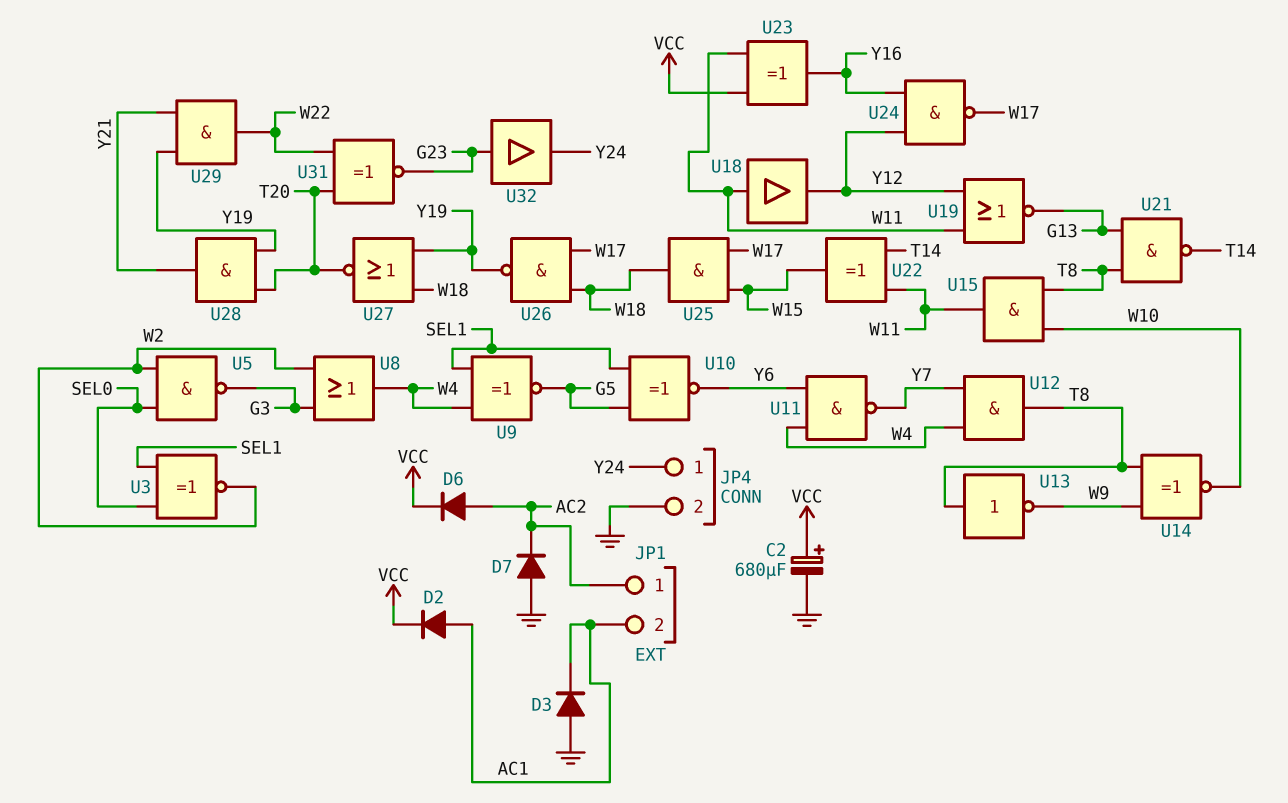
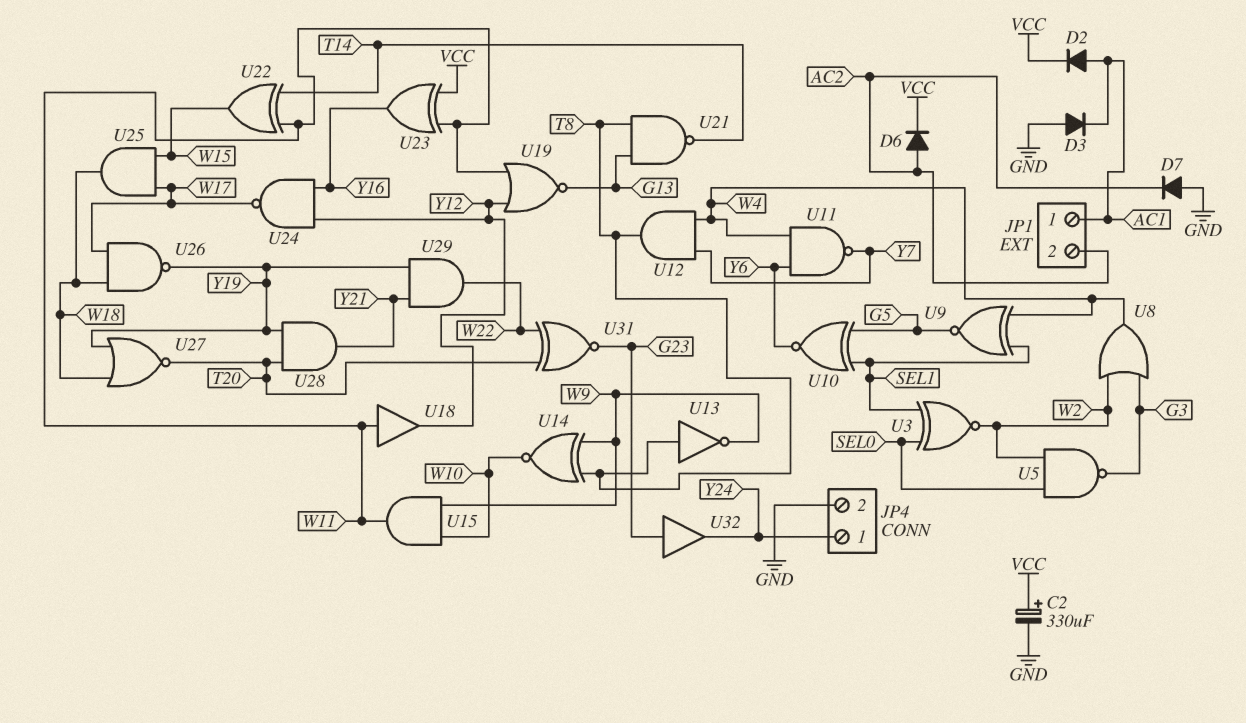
C2: 680uF (plus VCC, minus GND) -> 330uF (plus VCC, minus GND)
JP1 pin 1: AC2 -> AC1
JP1 pin 2: AC1 -> AC2
U15: AND (in T8, in W10, out W11) -> AND (in W9, in W10, out W11)

